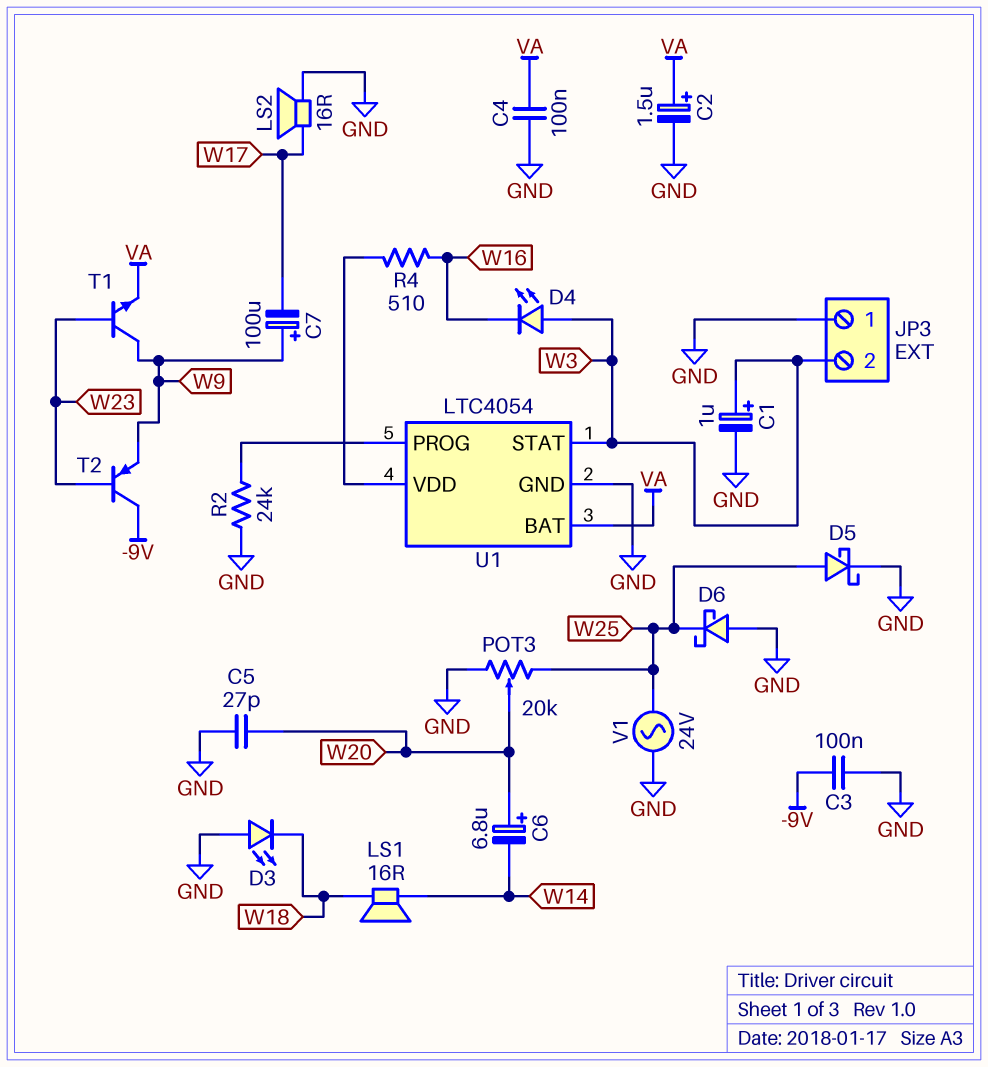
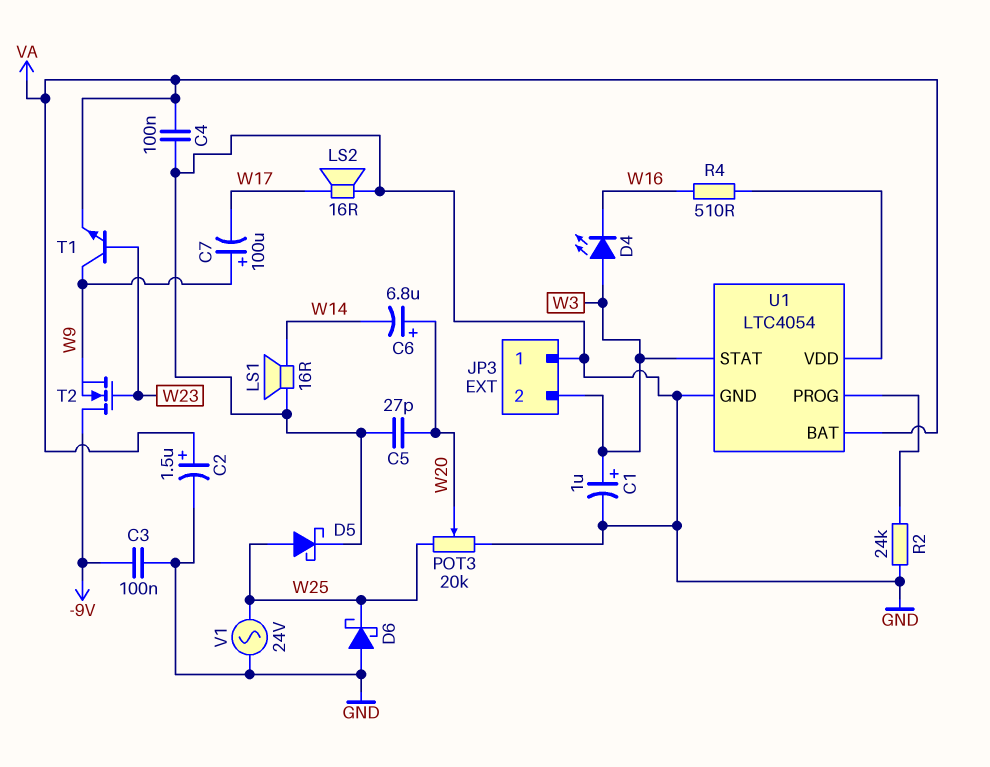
D3: LED (A GND, K W18) -> none
LS1: speaker 16R (W14, W18) -> speaker 16R (GND, W14)
T2: PNP (B W23, C -9V, E W9) -> NMOS (G W23, D -9V, S W9)

